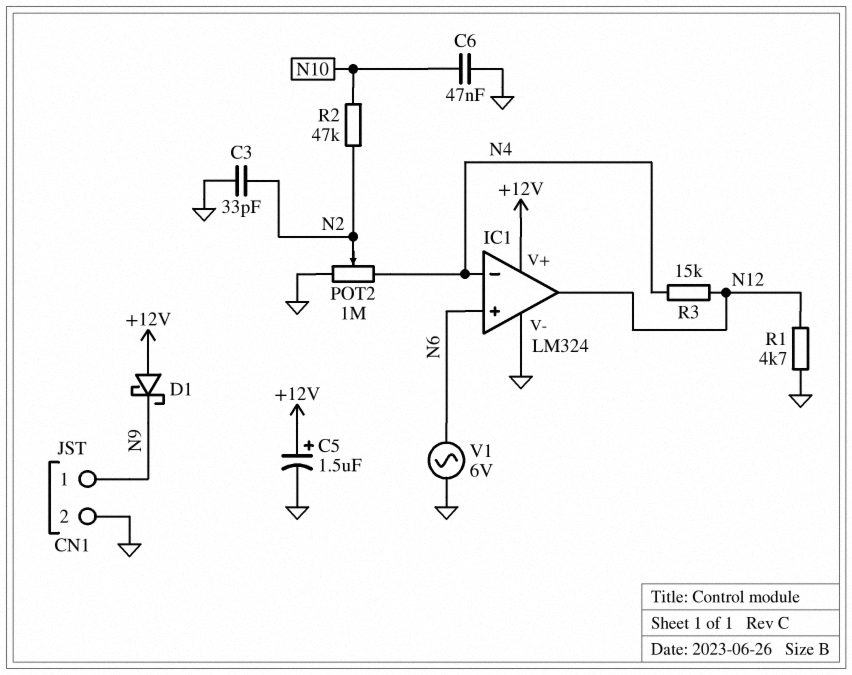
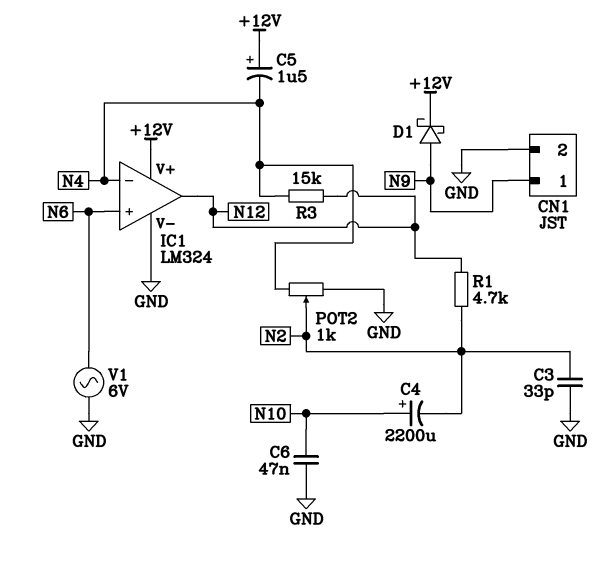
C4: none -> 2200uF (plus N10, minus N2)
C5: 1.5uF (plus +12V, minus GND) -> 1.5uF (plus +12V, minus N4)
D1: schottky (A +12V, K N9) -> schottky (A N9, K +12V)
POT2: 1M (GND, N4, wiper N2) -> 1k (GND, N4, wiper N2)
R1: 4.7k (GND, N12) -> 4.7k (N2, N12)
R2: 47k (N2, N10) -> none

